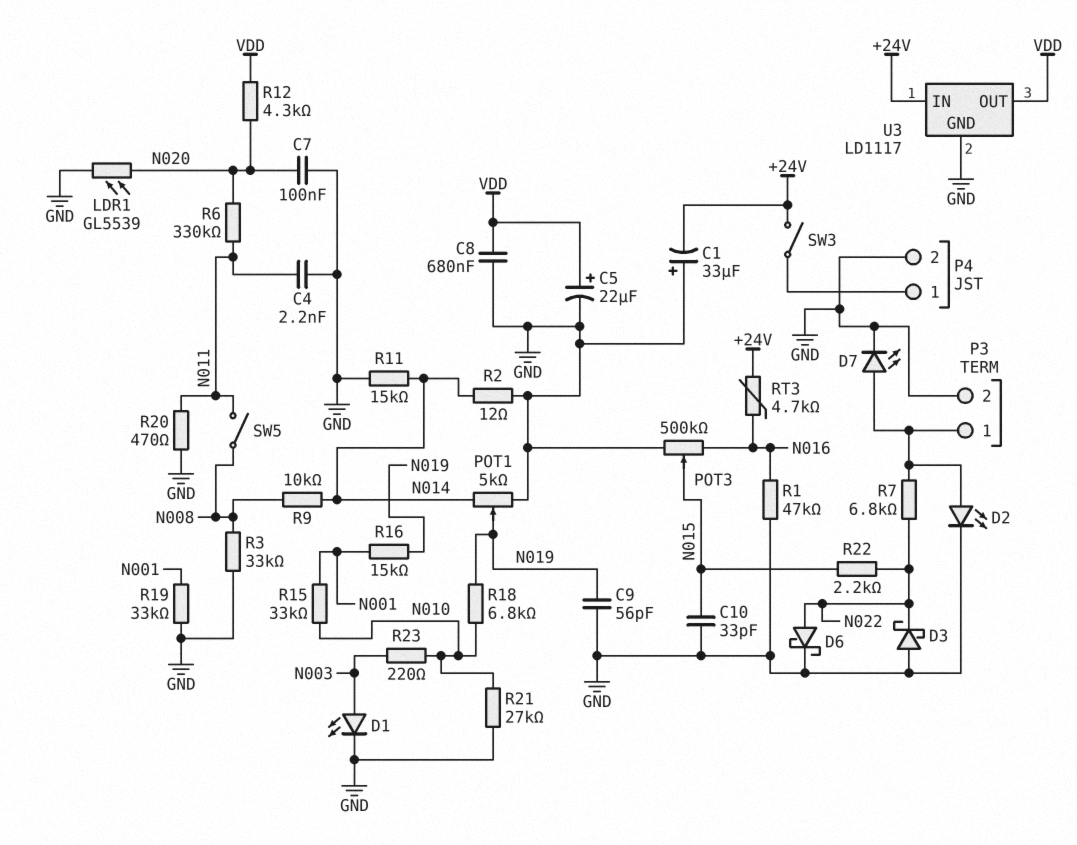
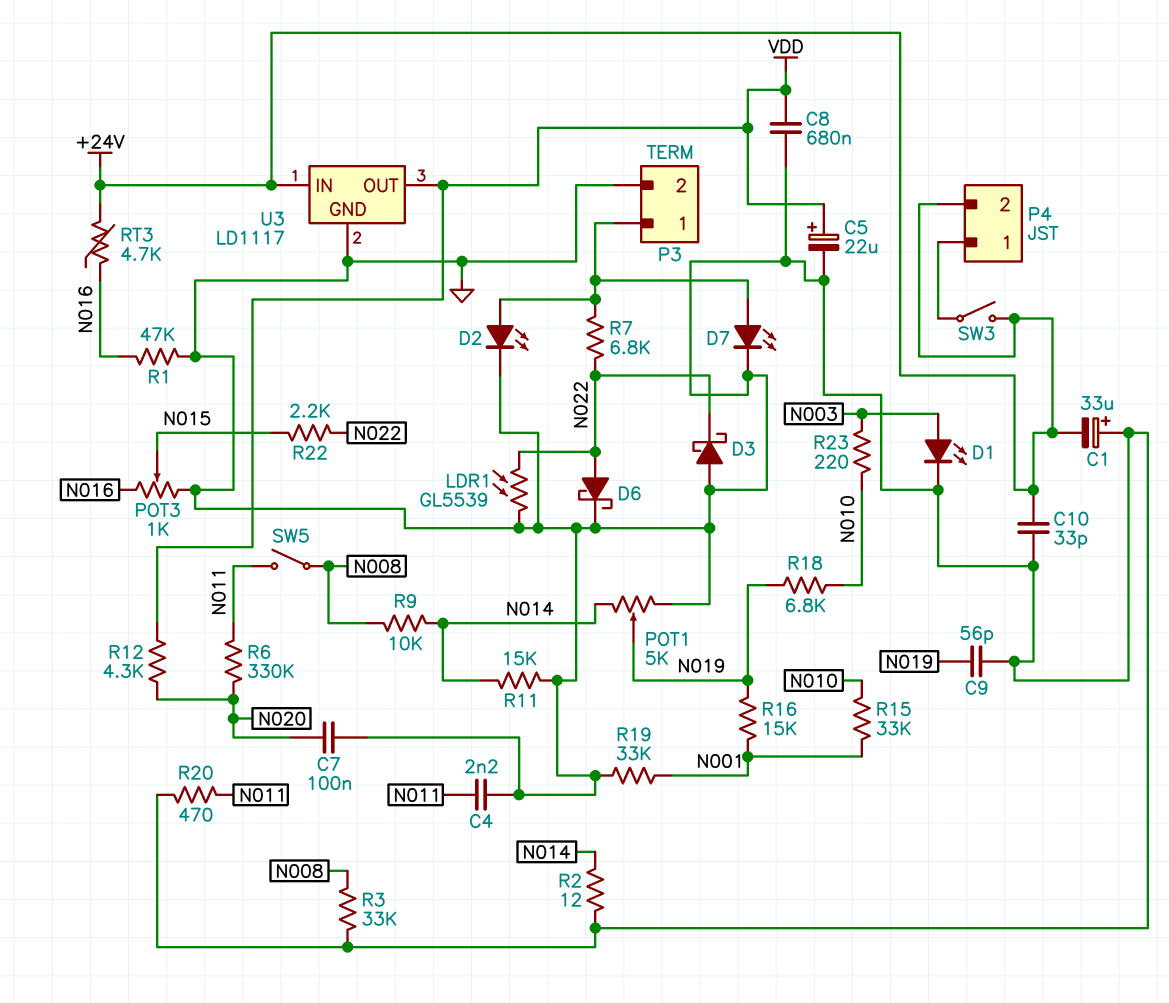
C10: 33pF (GND, N015) -> 33pF (+24V, GND)
LDR1: GL5539 (GND, N020) -> GL5539 (GND, N022)
P4 pin 2: GND -> +24V
POT3: 500k (GND, N016, wiper N015) -> 1k (GND, N016, wiper N015)
R21: 27k (GND, N010) -> none

